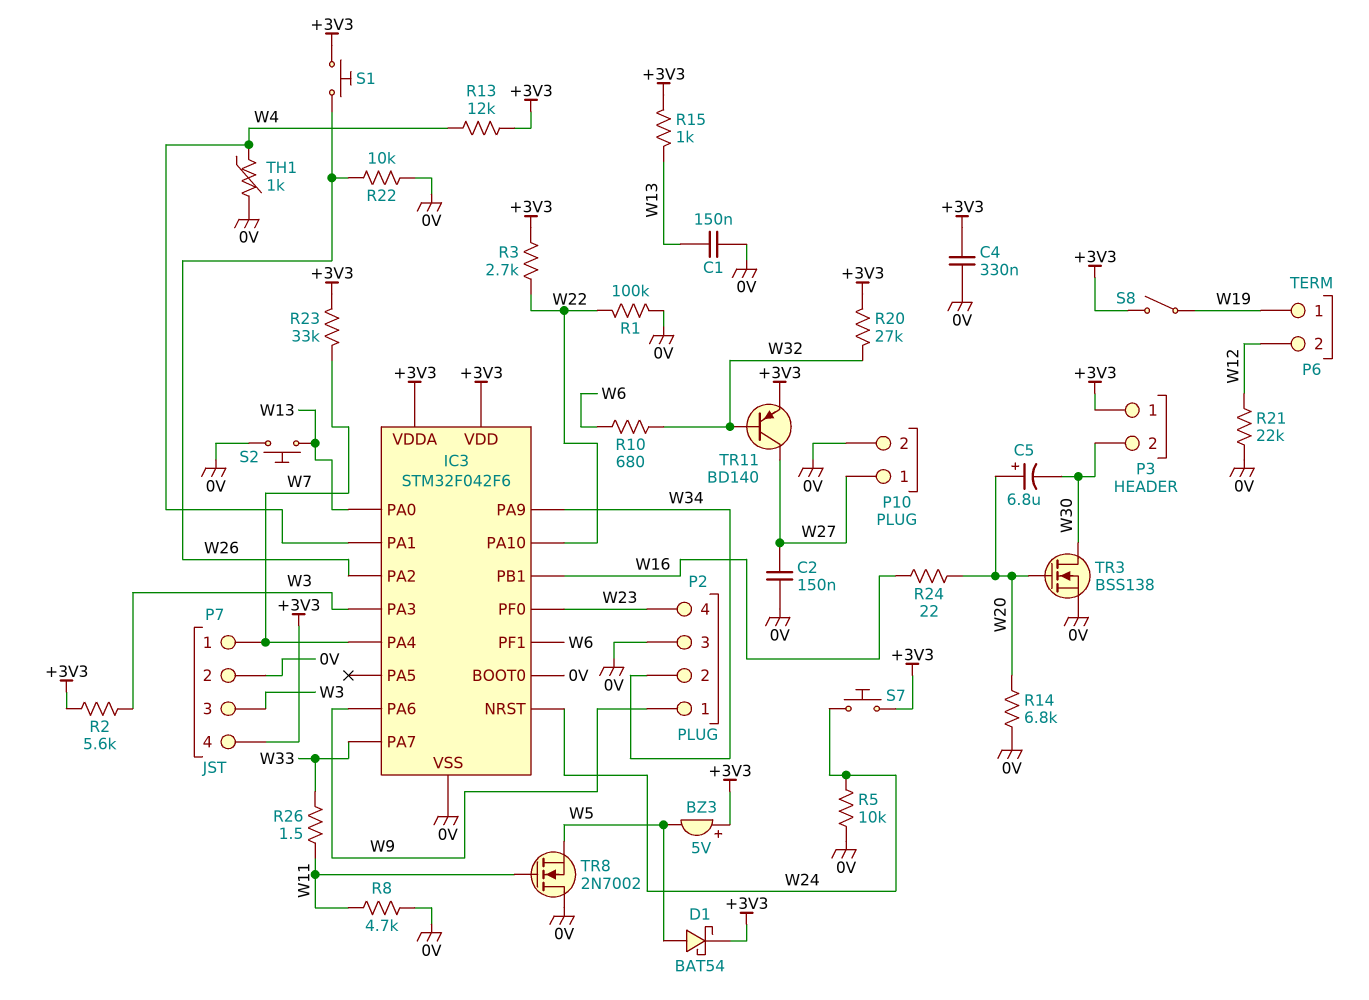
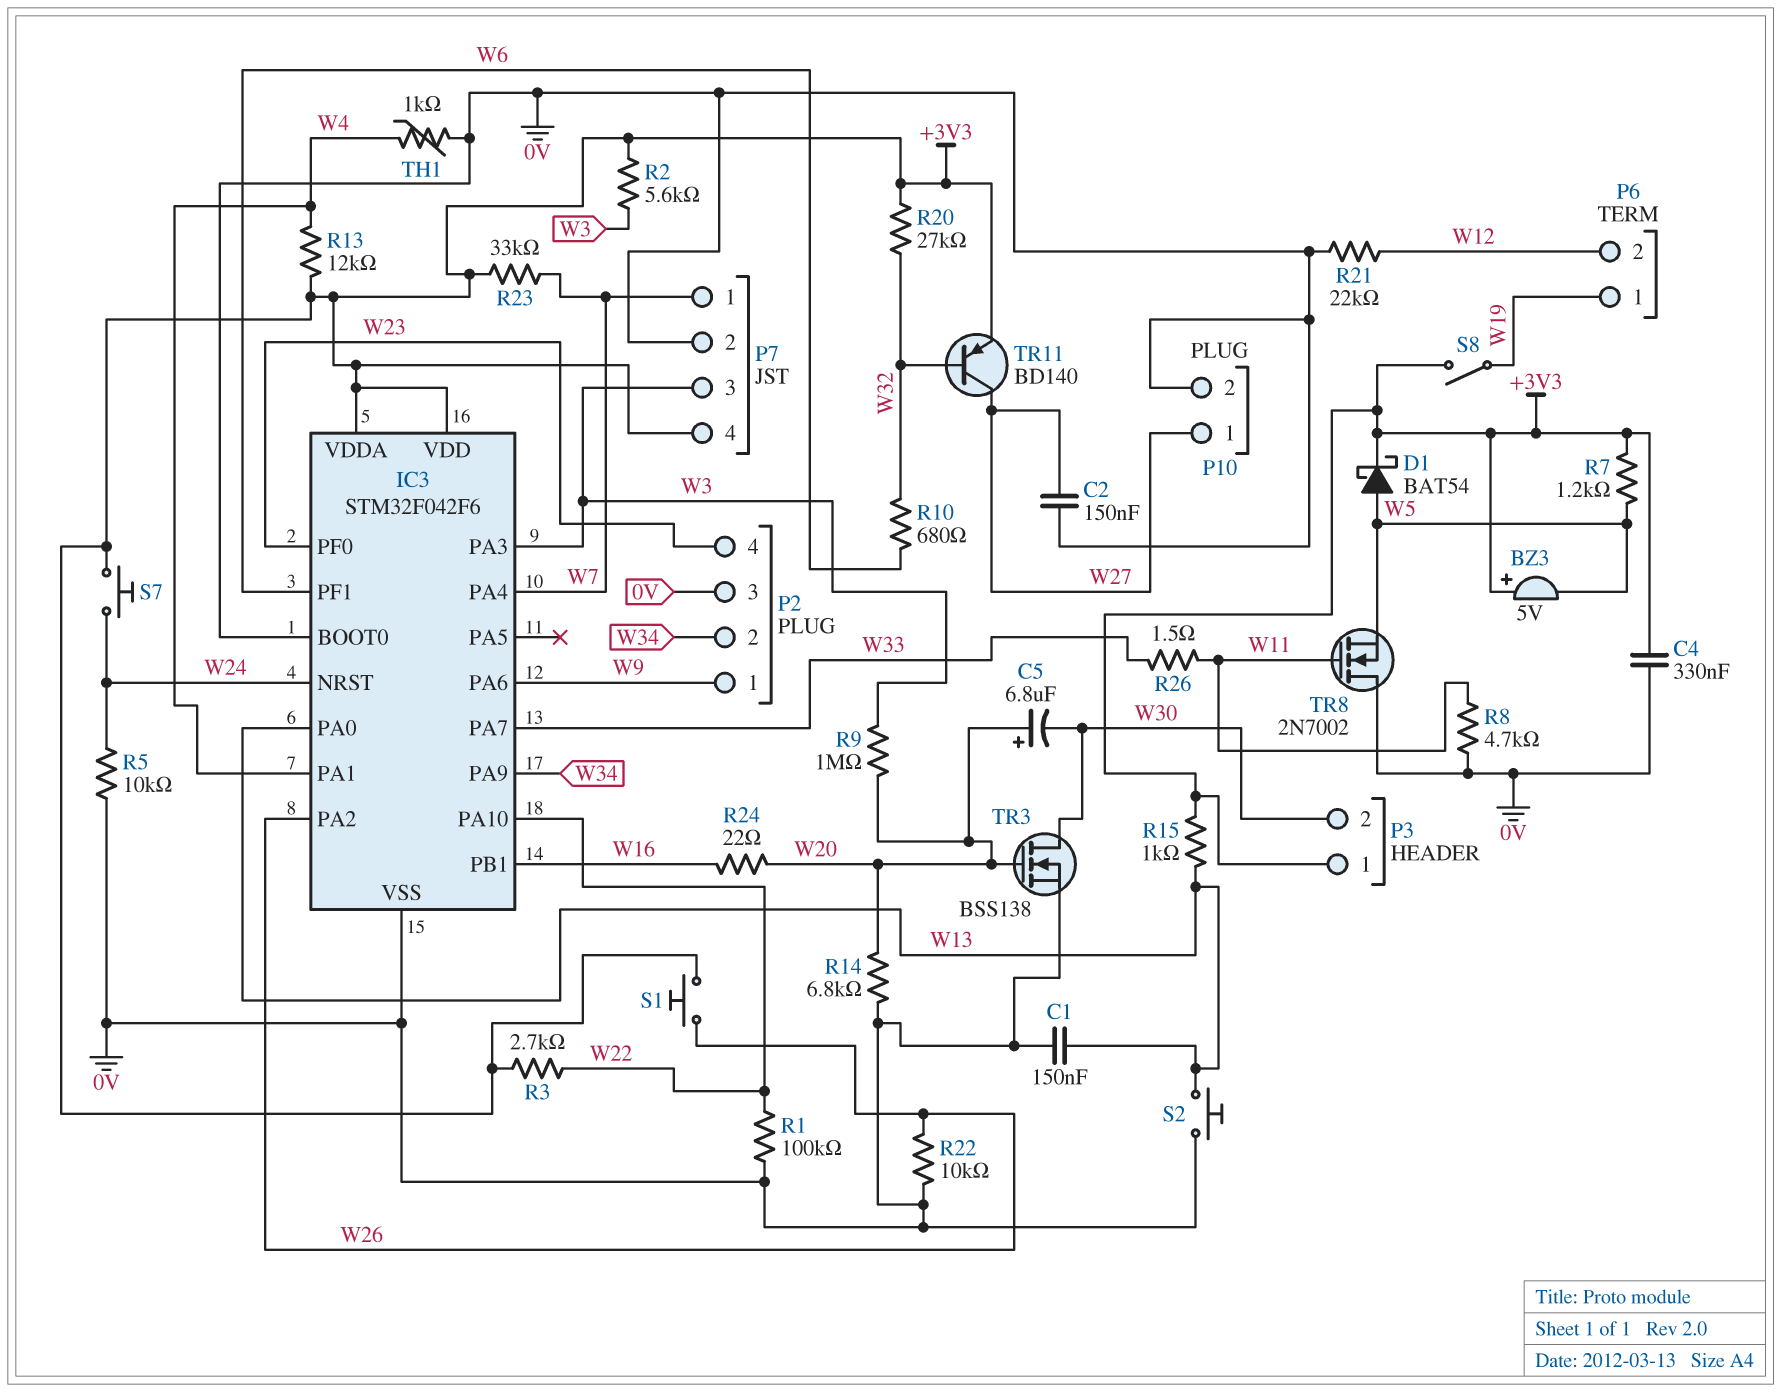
R7: none -> 1.2k (+3V3, W5)
R9: none -> 1M (W3, W20)

